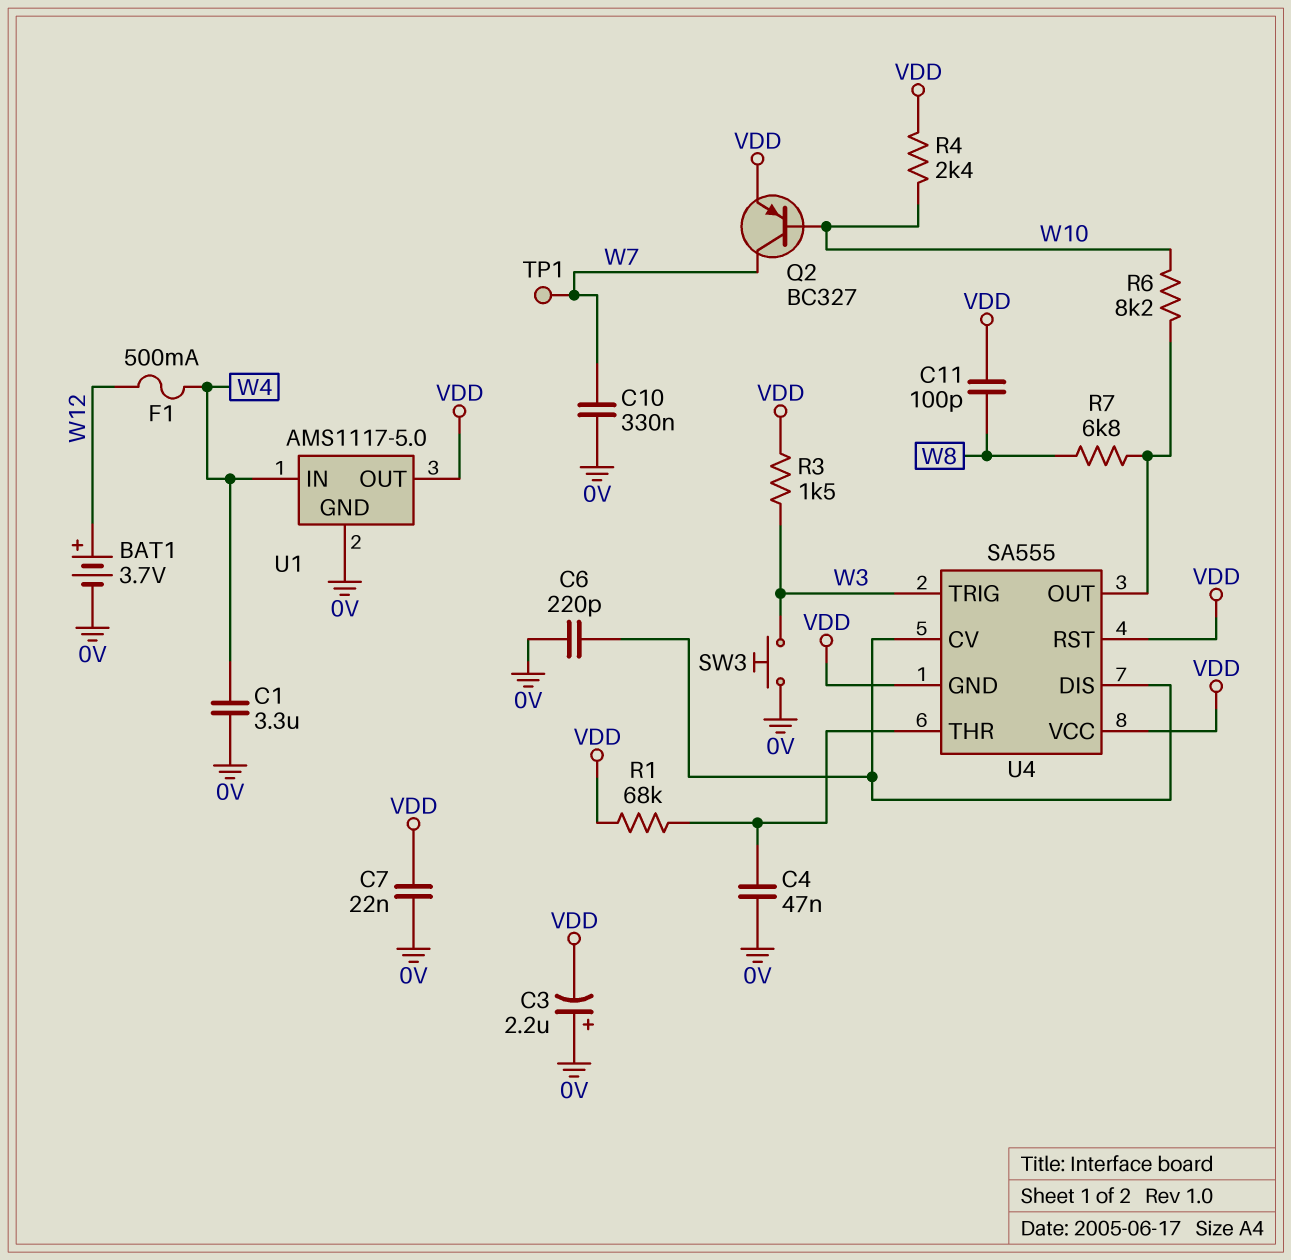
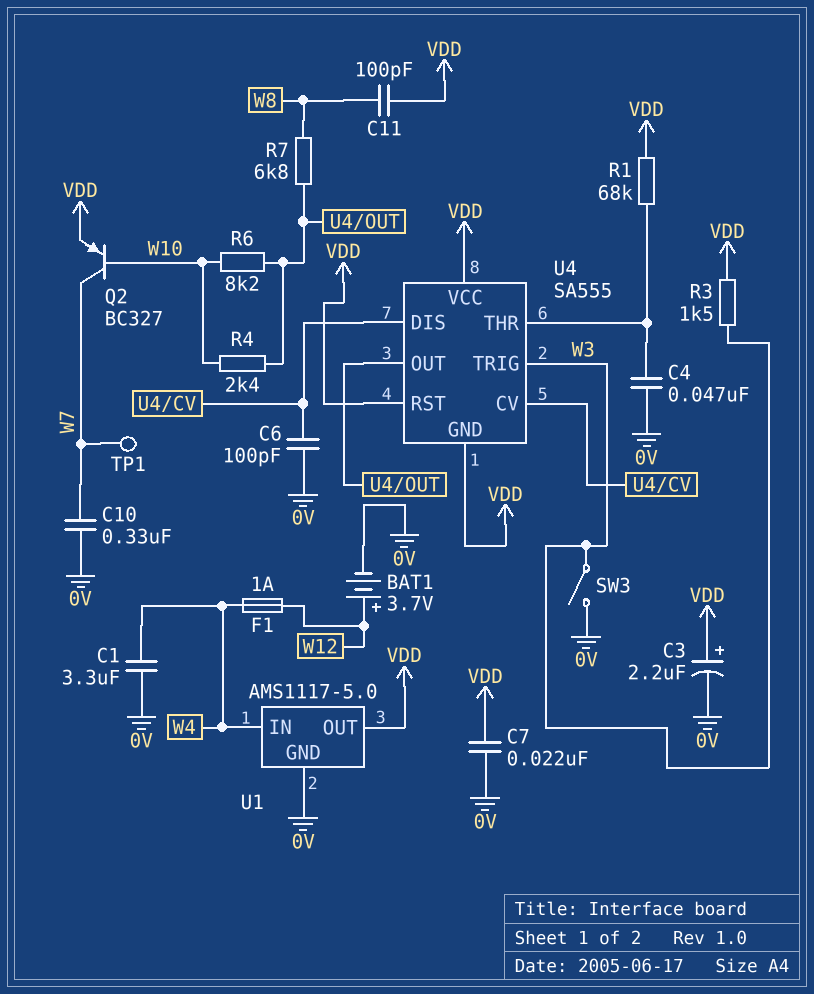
C3: 2.2uF (plus 0V, minus VDD) -> 2.2uF (plus VDD, minus 0V)
C6: 220pF (0V, U4/CV) -> 100pF (0V, U4/CV)
F1: 500mA (W4, W12) -> 1A (W4, W12)
R4: 2.4k (VDD, W10) -> 2.4k (U4/OUT, W10)
SW3: button (0V, W3) -> switch (0V, W3)

